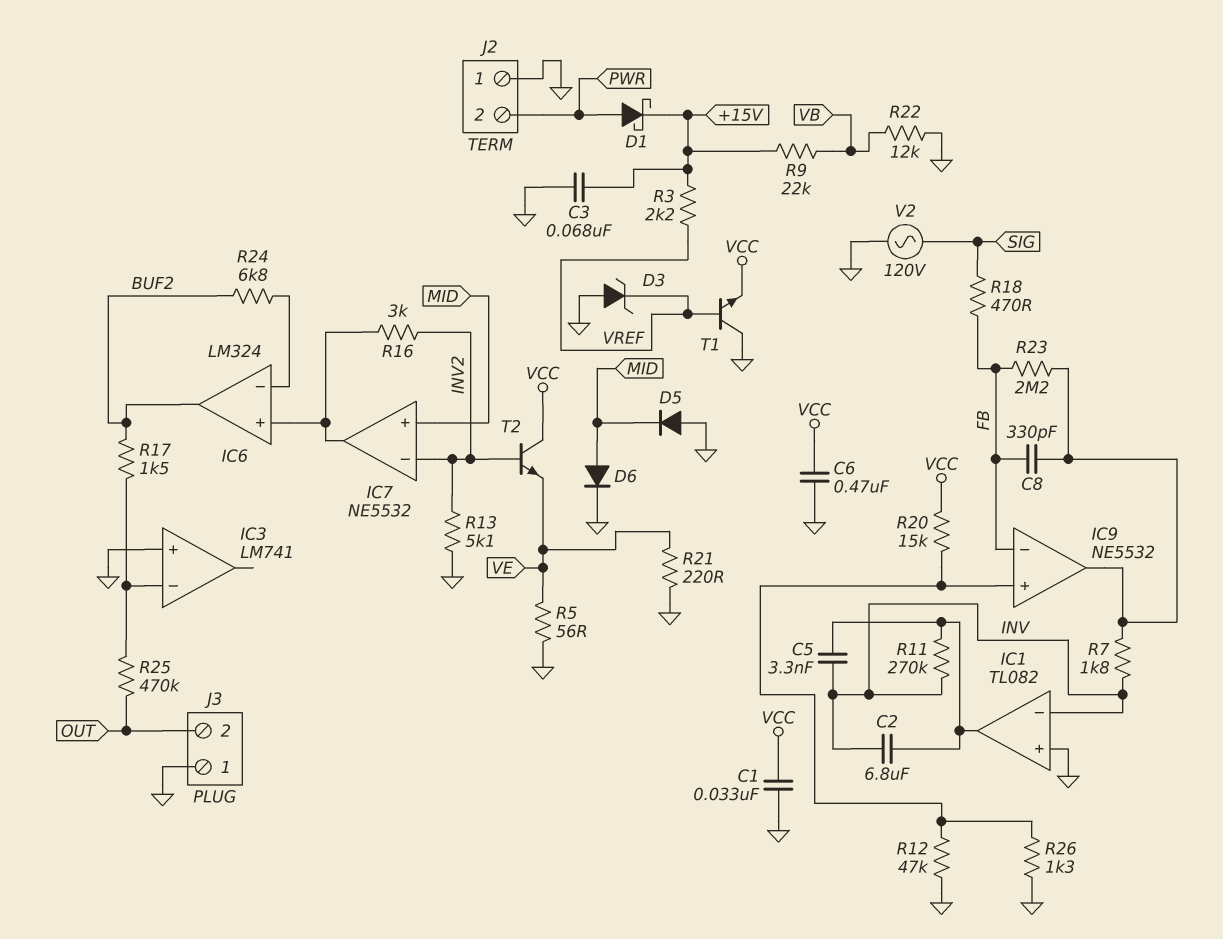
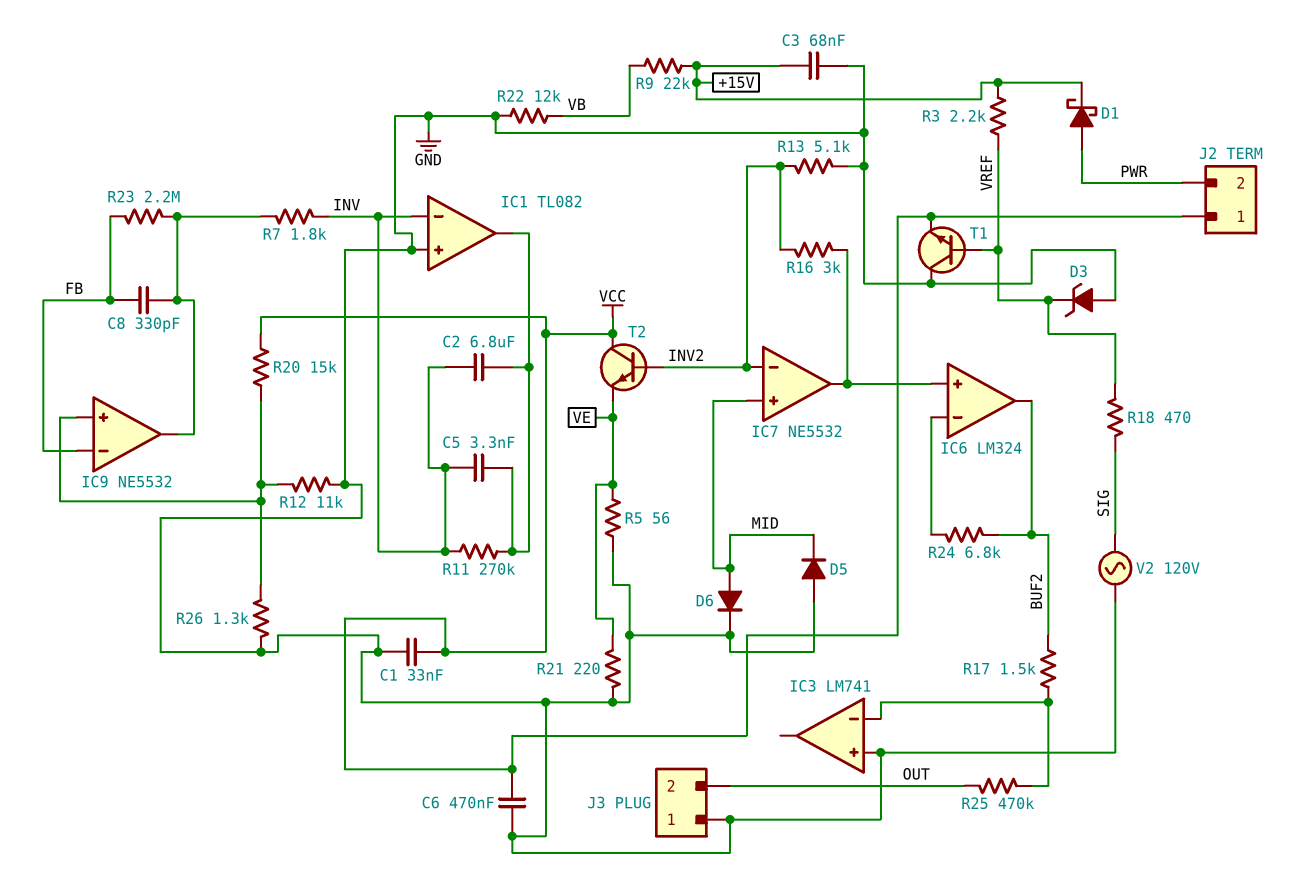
J2 pin 1: GND -> VCC
R12: 47k (GND, IC9/in+) -> 11k (GND, IC9/in+)
R18: 470 (FB, SIG) -> 470 (SIG, VREF)

